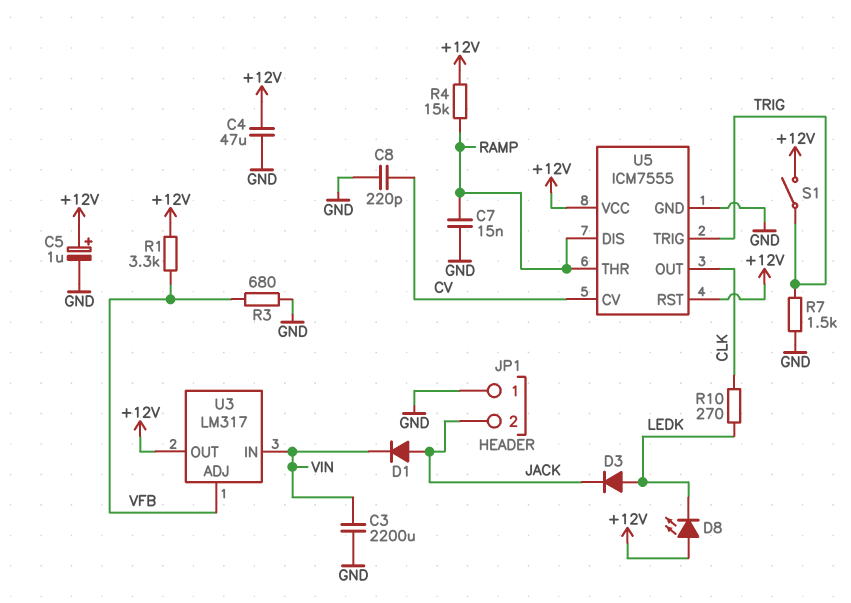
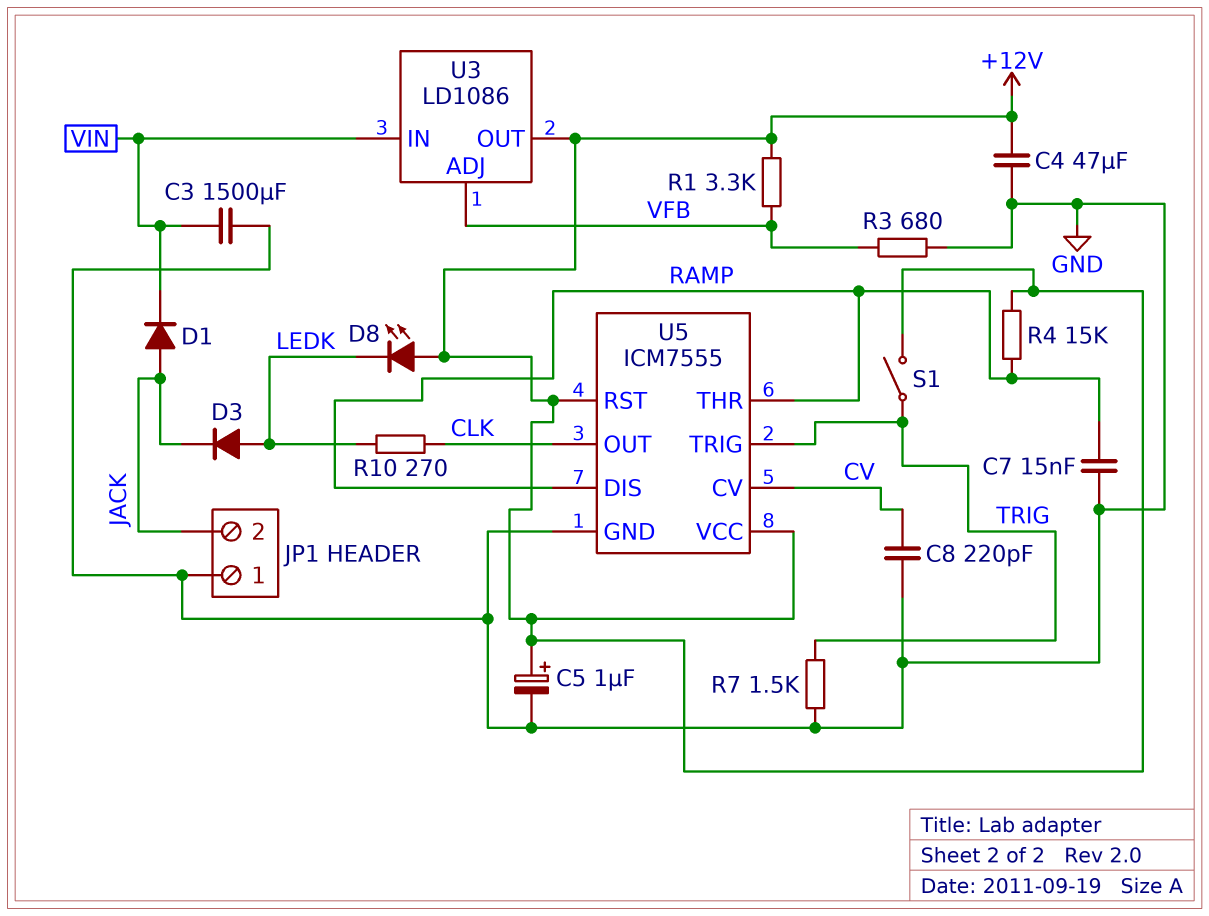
C3: 2200uF (GND, VIN) -> 1500uF (GND, VIN)
U3: LM317 -> LD1086

